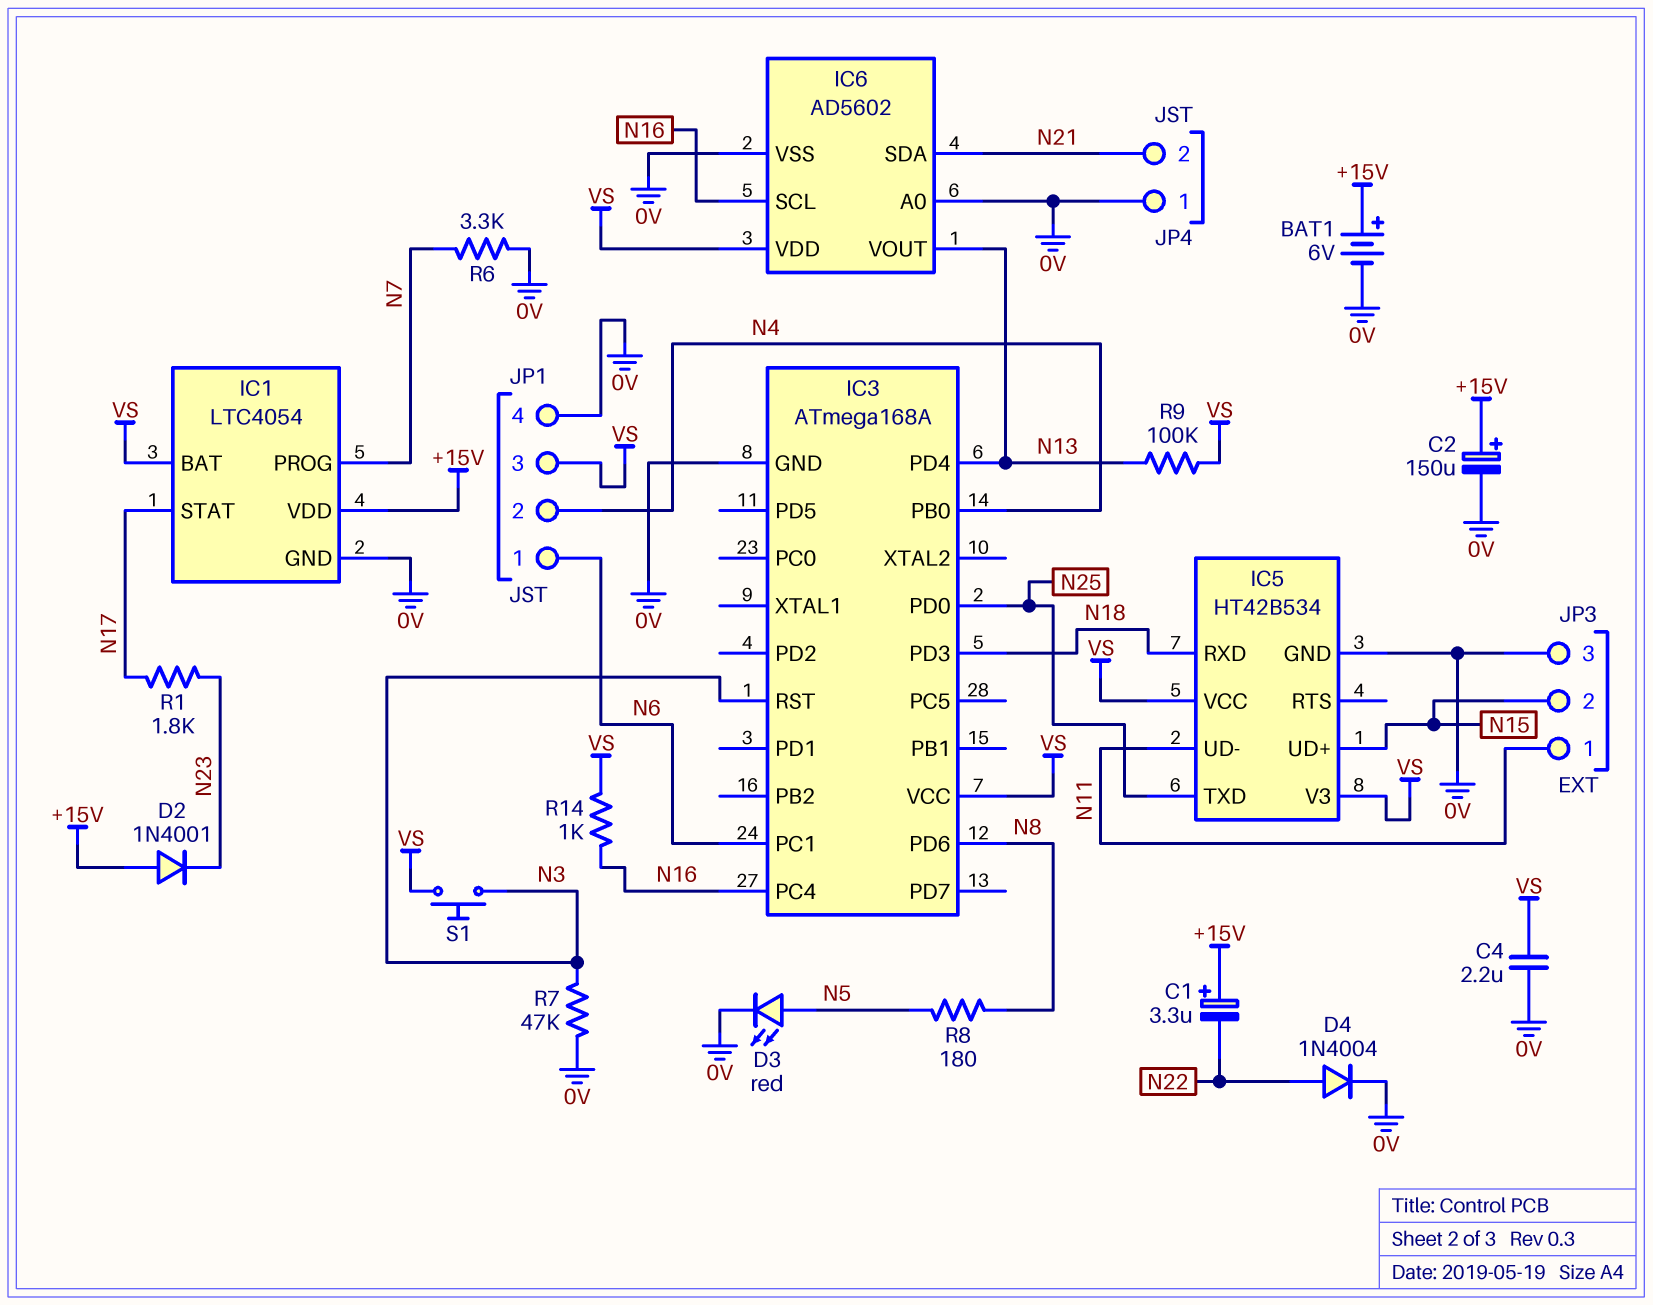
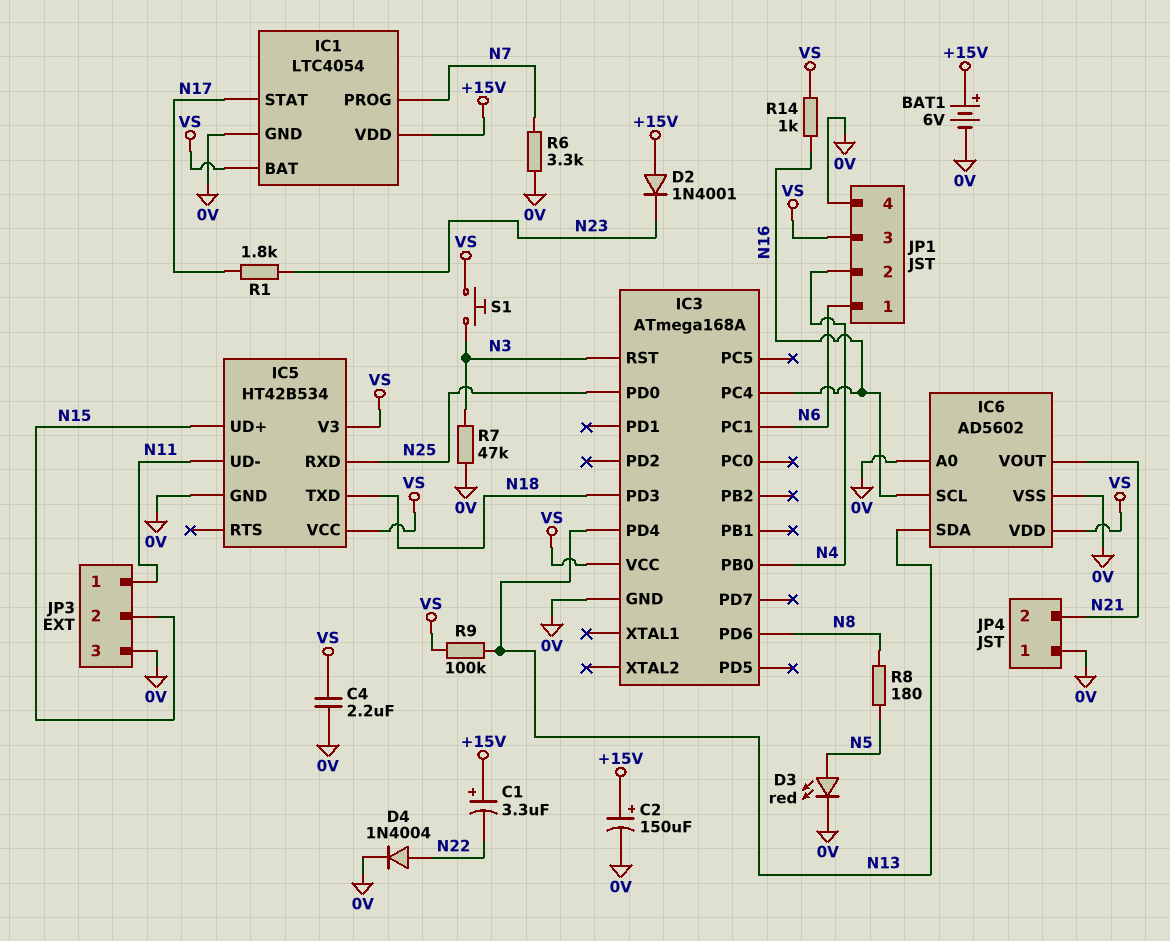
IC5 pin RXD: N18 -> N25
IC5 pin TXD: N25 -> N18
IC6 pin SDA: N21 -> N13
IC6 pin VOUT: N13 -> N21

